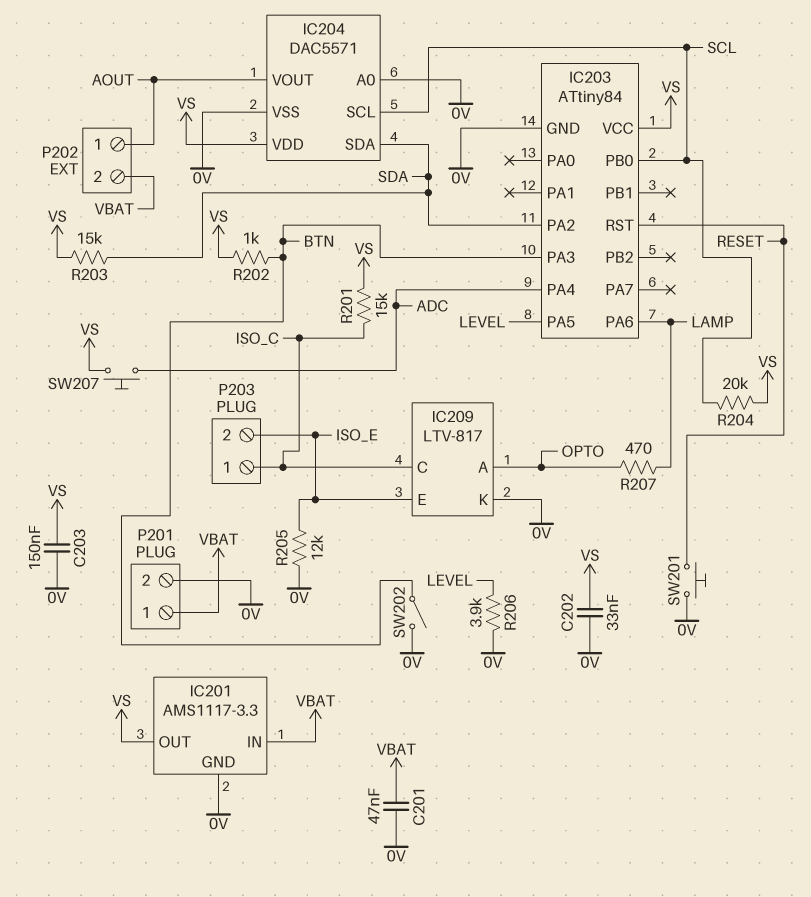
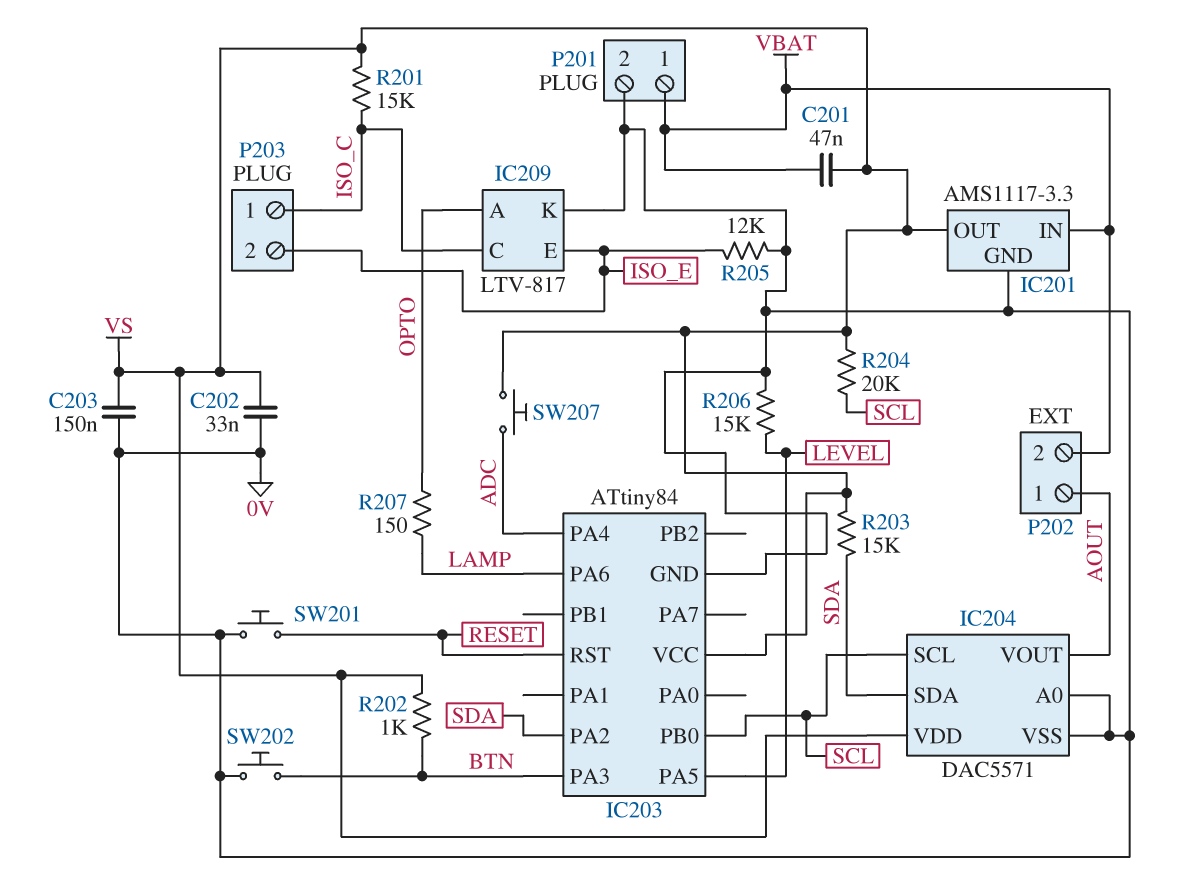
C201: 47nF (0V, VBAT) -> 47nF (VBAT, VS)
R206: 3.9k (0V, LEVEL) -> 15k (0V, LEVEL)
R207: 470 (LAMP, OPTO) -> 150 (LAMP, OPTO)
SW202: switch (0V, BTN) -> button (0V, BTN)

